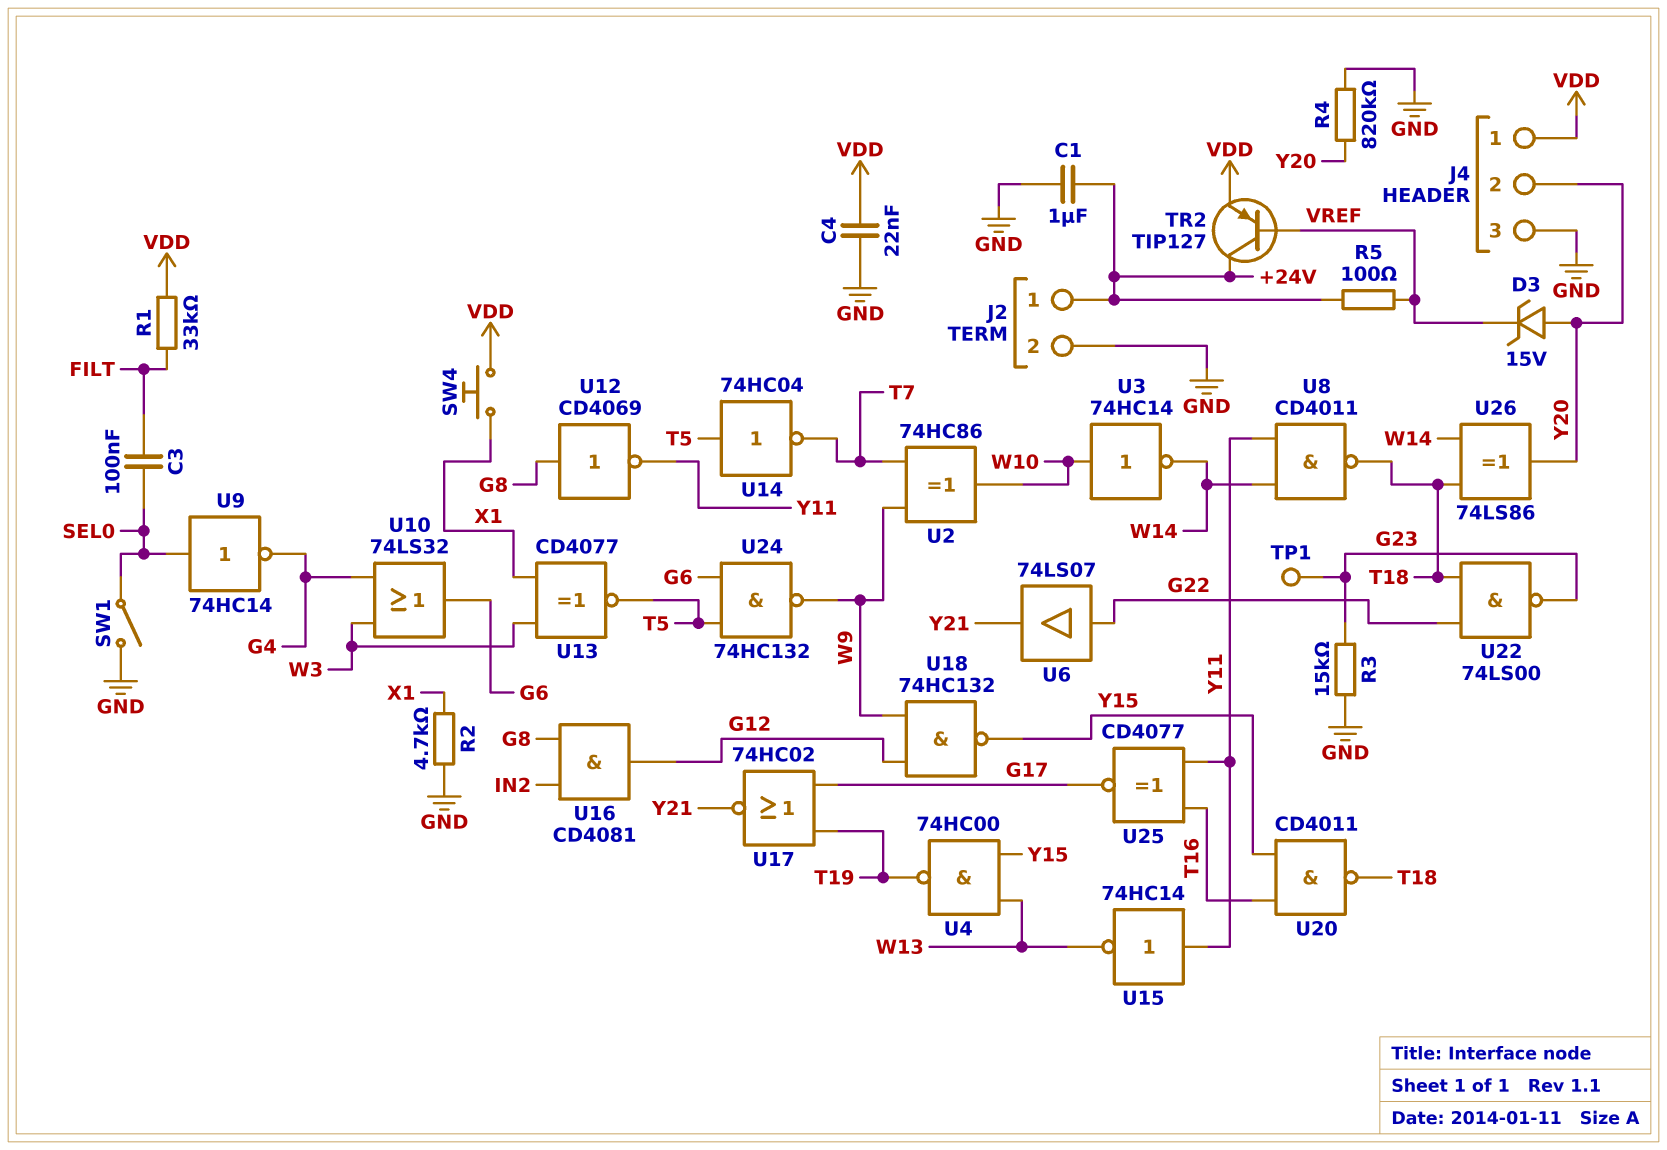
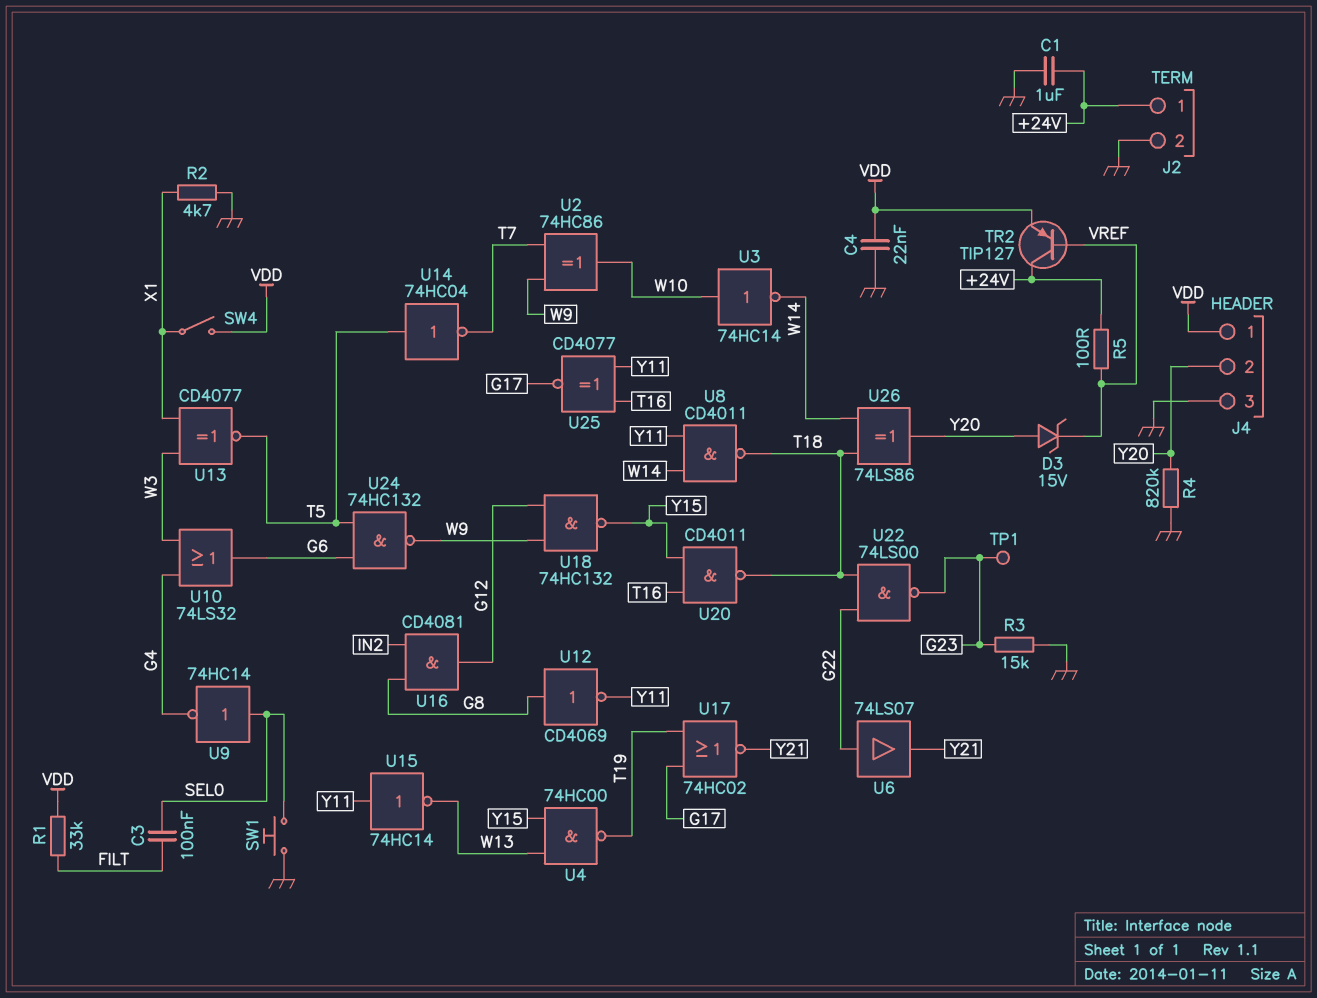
SW1: switch (GND, SEL0) -> button (GND, SEL0)
SW4: button (VDD, X1) -> switch (VDD, X1)

